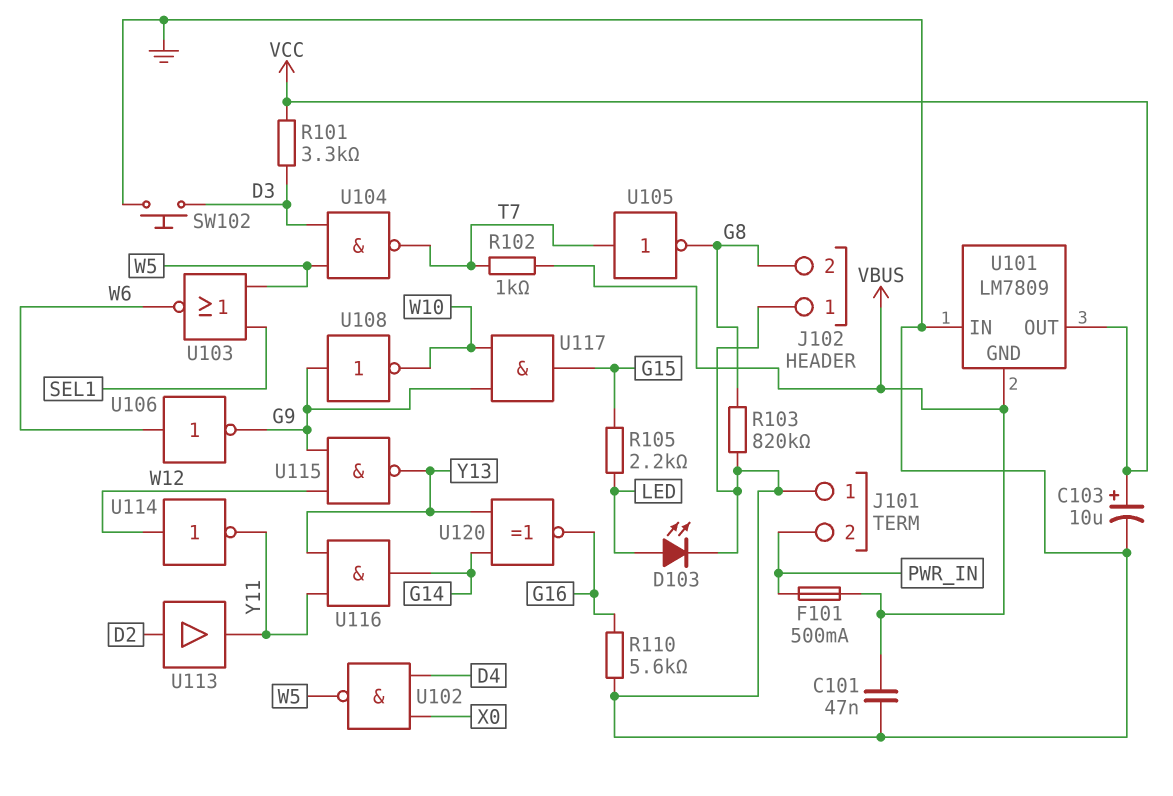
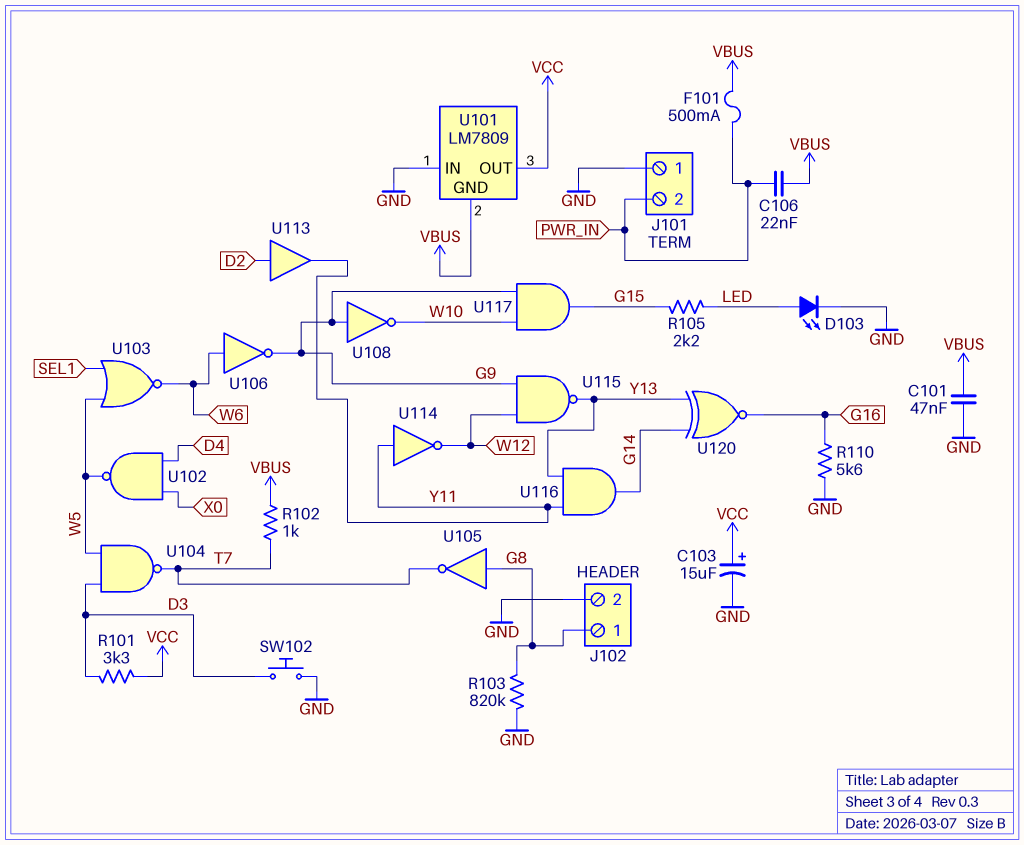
C103: 10uF (plus VCC, minus GND) -> 15uF (plus VCC, minus GND)
C106: none -> 22nF (PWR_IN, VBUS)
J102 pin 1: GND -> G8
J102 pin 2: G8 -> GND
U105: NOT (in T7, out G8) -> NOT (in G8, out T7)
U114: NOT (in W12, out Y11) -> NOT (in Y11, out W12)

